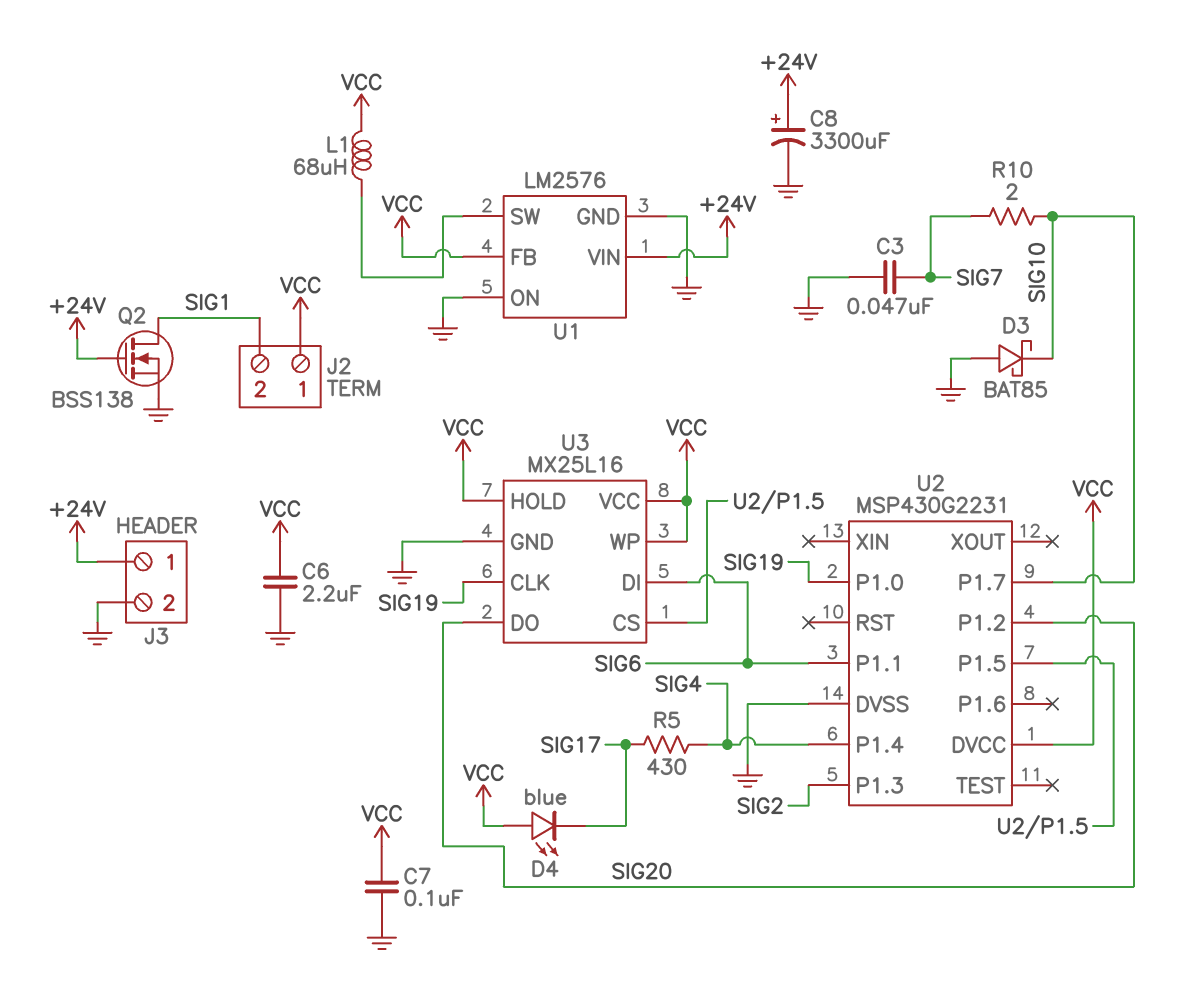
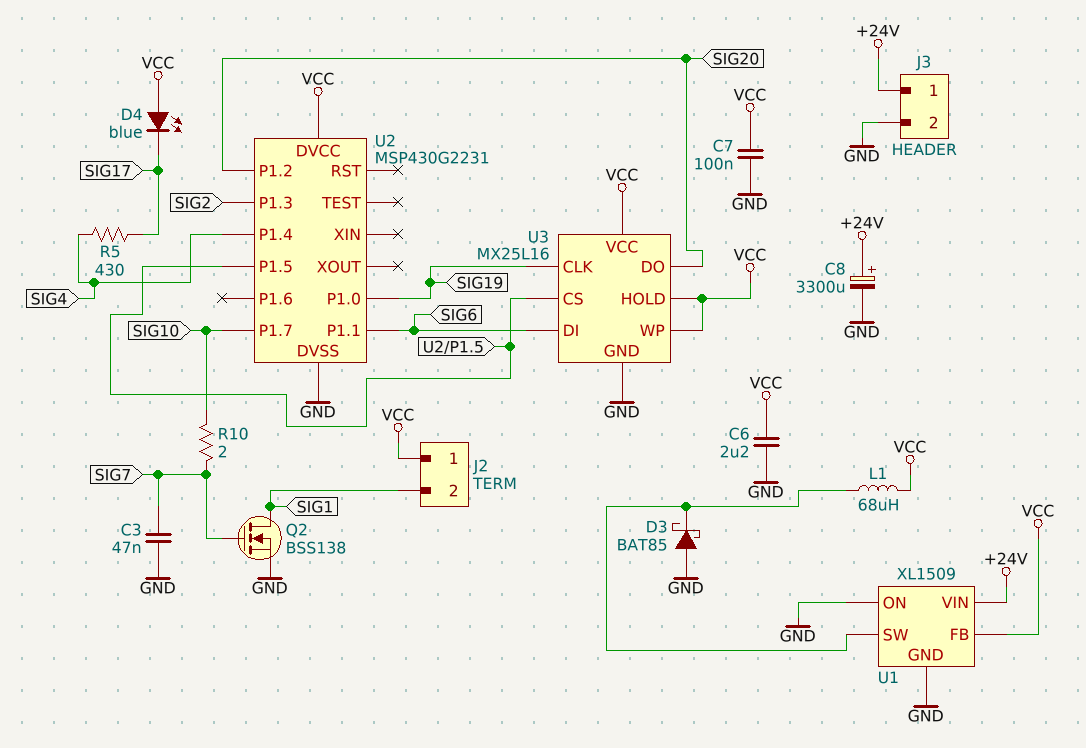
D3: schottky BAT85 (A GND, K SIG10) -> schottky BAT85 (A GND, K U1/SW)
Q2: NMOS BSS138 (G +24V, D SIG1, S GND) -> NMOS BSS138 (G SIG7, D SIG1, S GND)
U1: LM2576 -> XL1509

